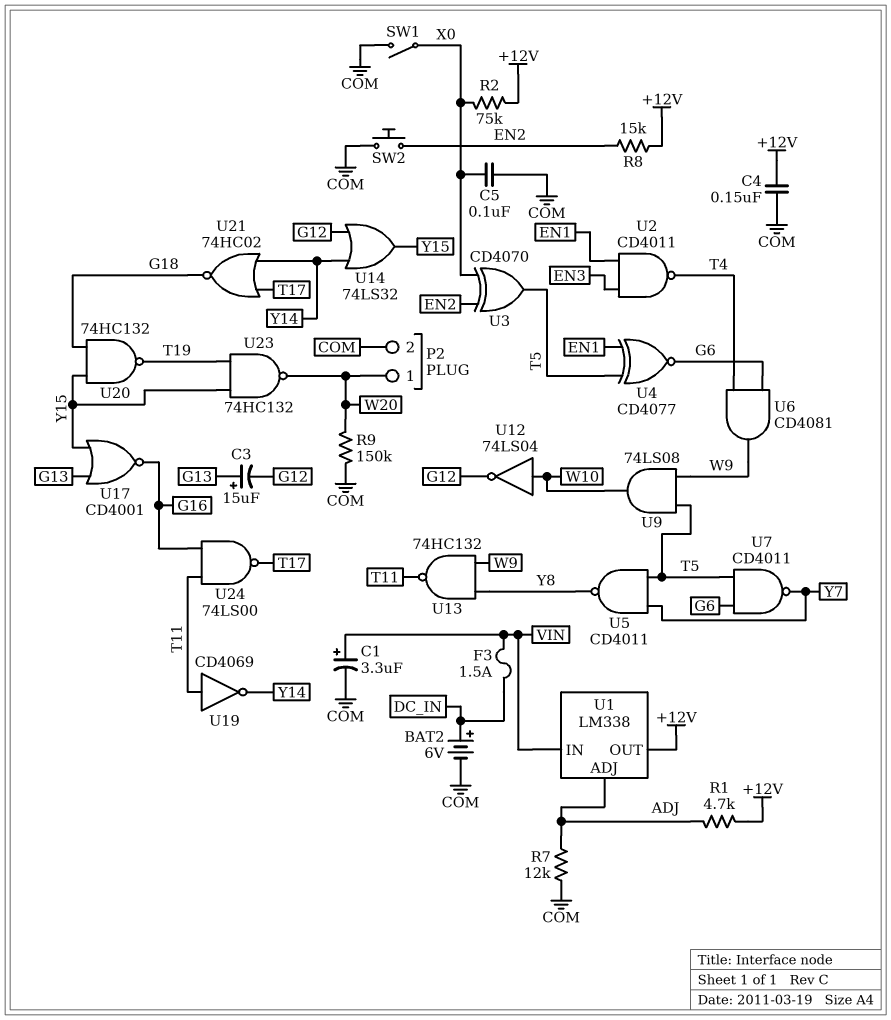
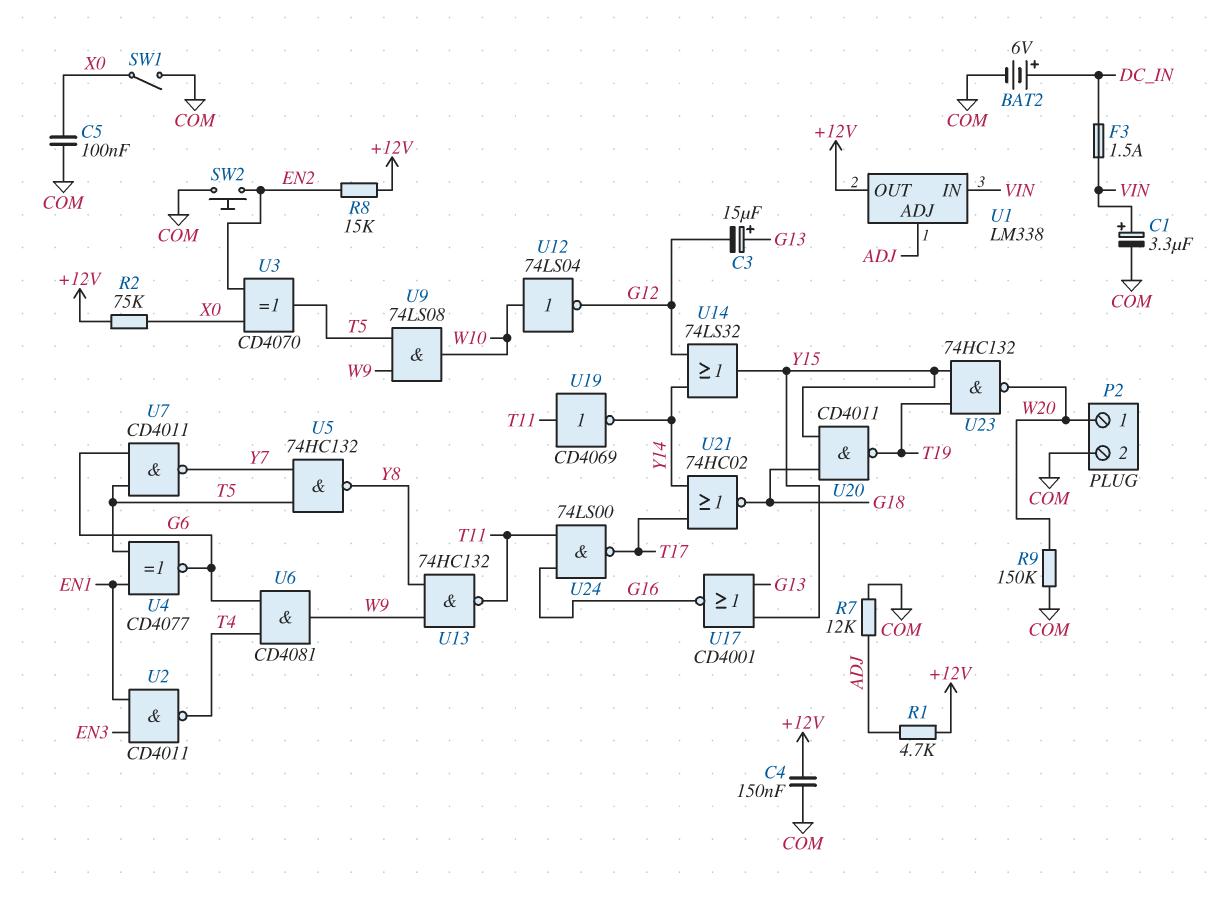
U5: NAND CD4011 (in T5, in Y7, out Y8) -> NAND 74HC132 (in T5, in Y7, out Y8)
U20: NAND 74HC132 (in G18, in Y15, out T19) -> NAND CD4011 (in G18, in Y15, out T19)

